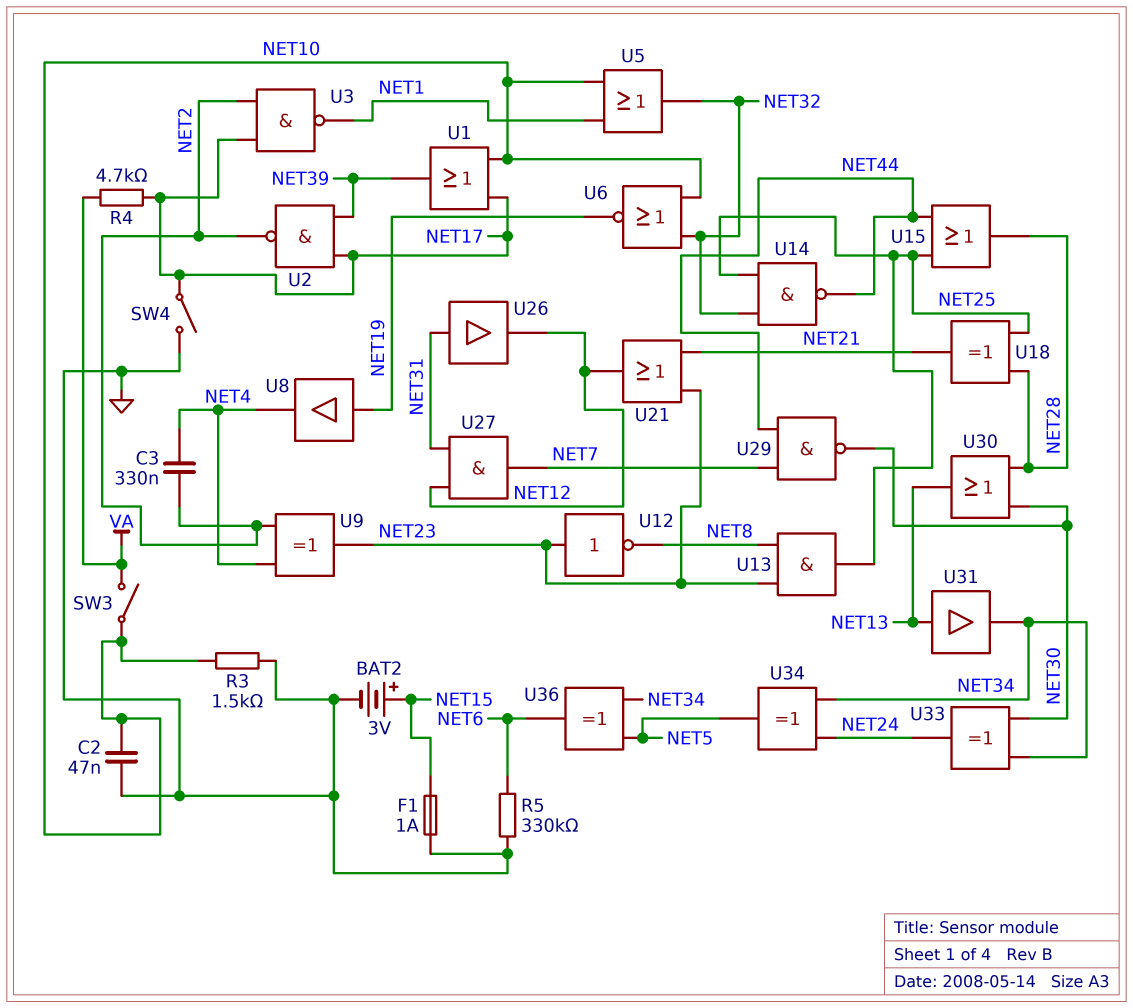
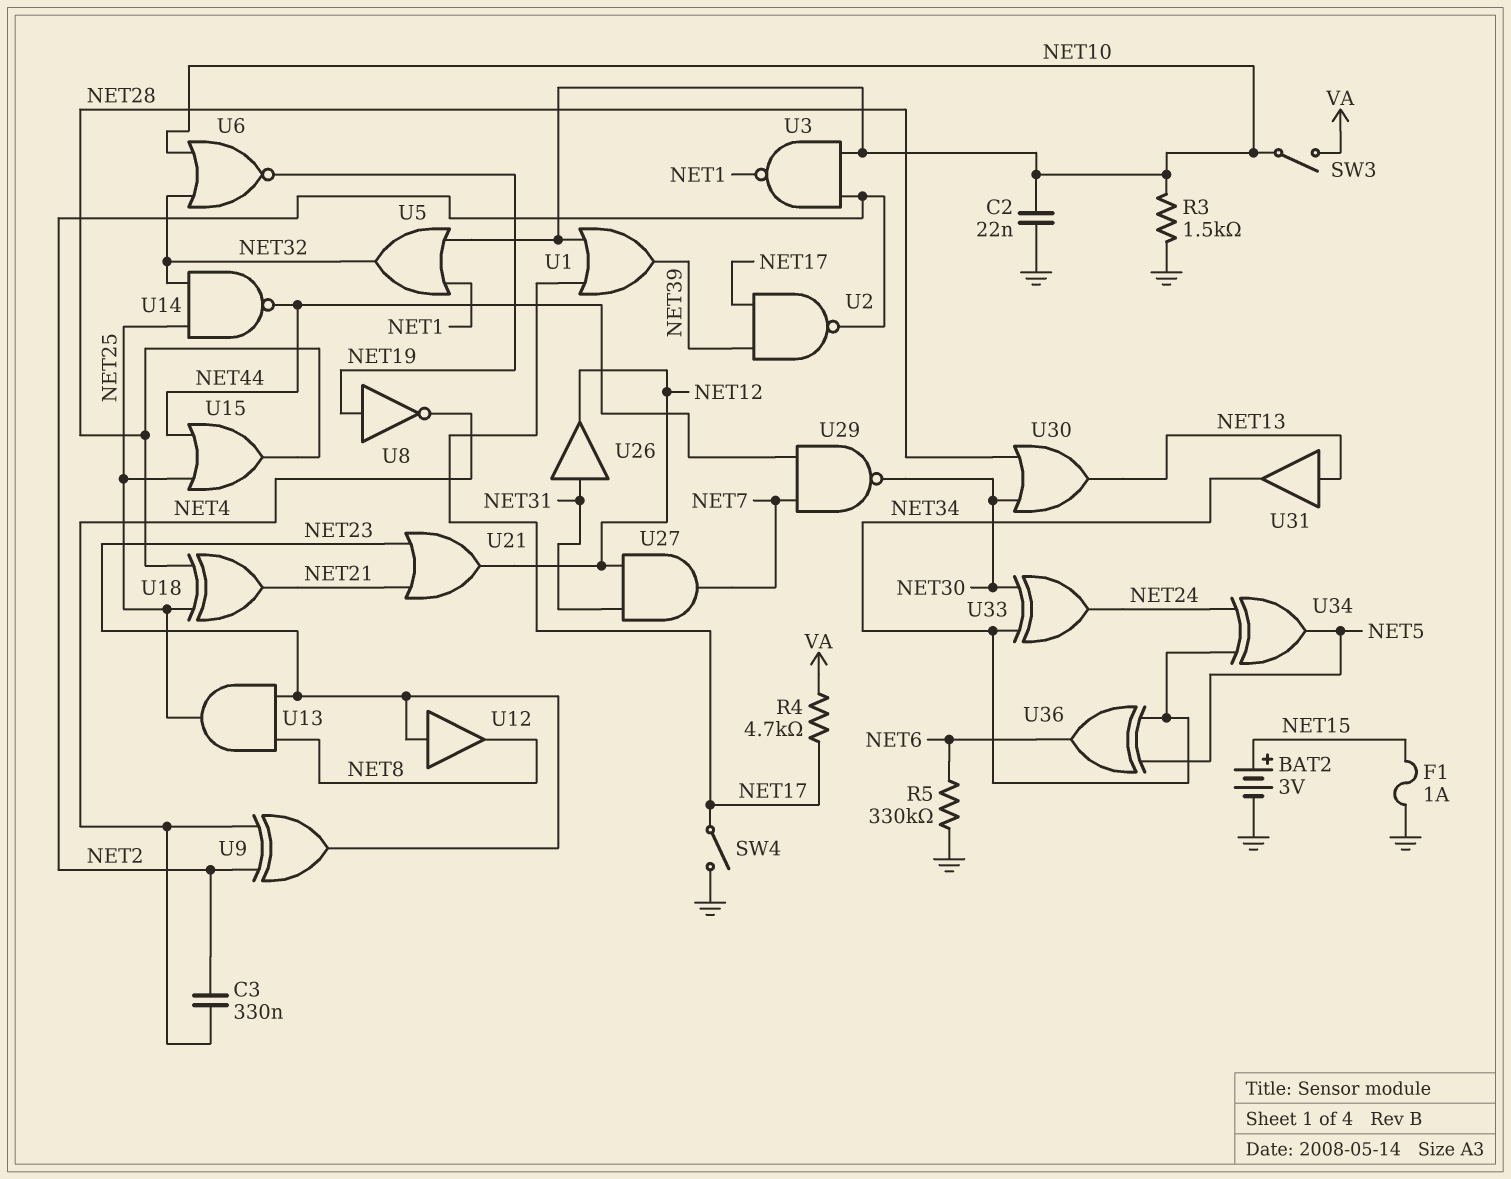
C2: 47nF (GND, NET10) -> 22nF (GND, NET10)
U3: NAND (in NET2, in NET17, out NET1) -> NAND (in NET2, in NET10, out NET1)
U8: buffer (in NET19, out NET4) -> NOT (in NET19, out NET4)
U12: NOT (in NET23, out NET8) -> buffer (in NET23, out NET8)

